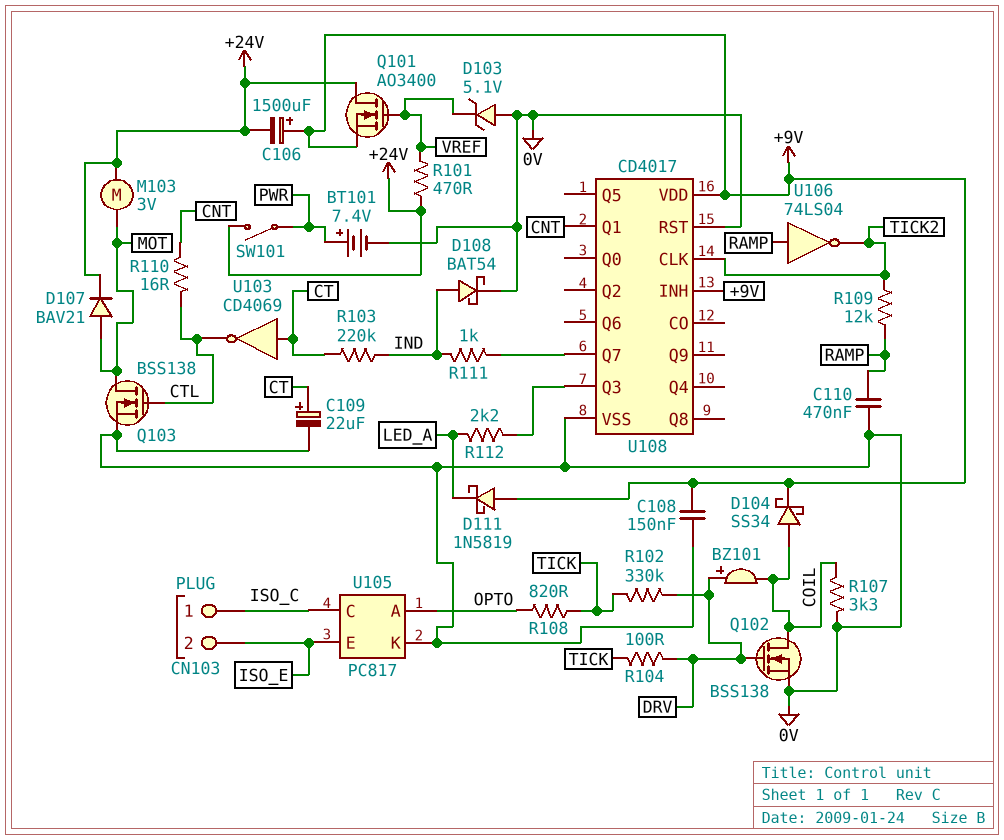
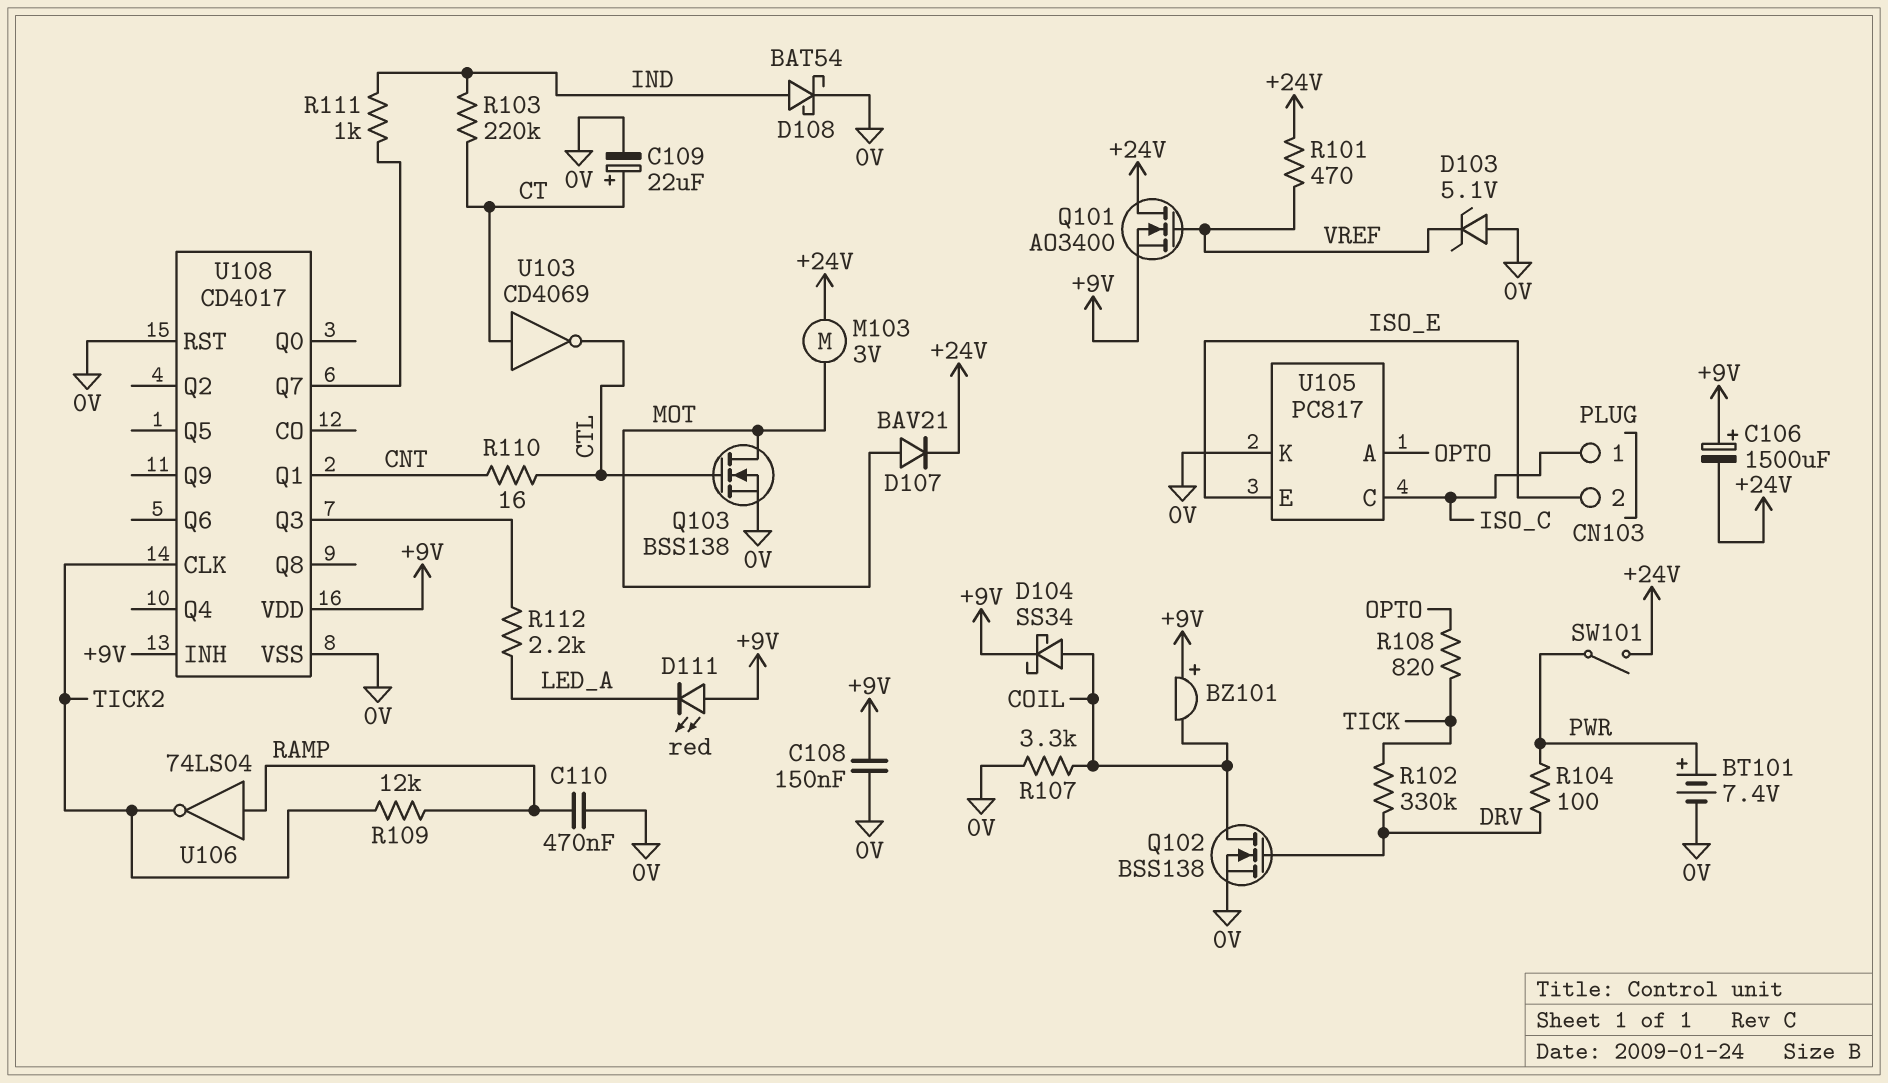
BZ101: buzzer (plus DRV, minus COIL) -> buzzer (plus +9V, minus COIL)
D111: schottky 1N5819 (A +9V, K LED_A) -> LED red (A +9V, K LED_A)
R104: 100 (DRV, TICK) -> 100 (DRV, PWR)

